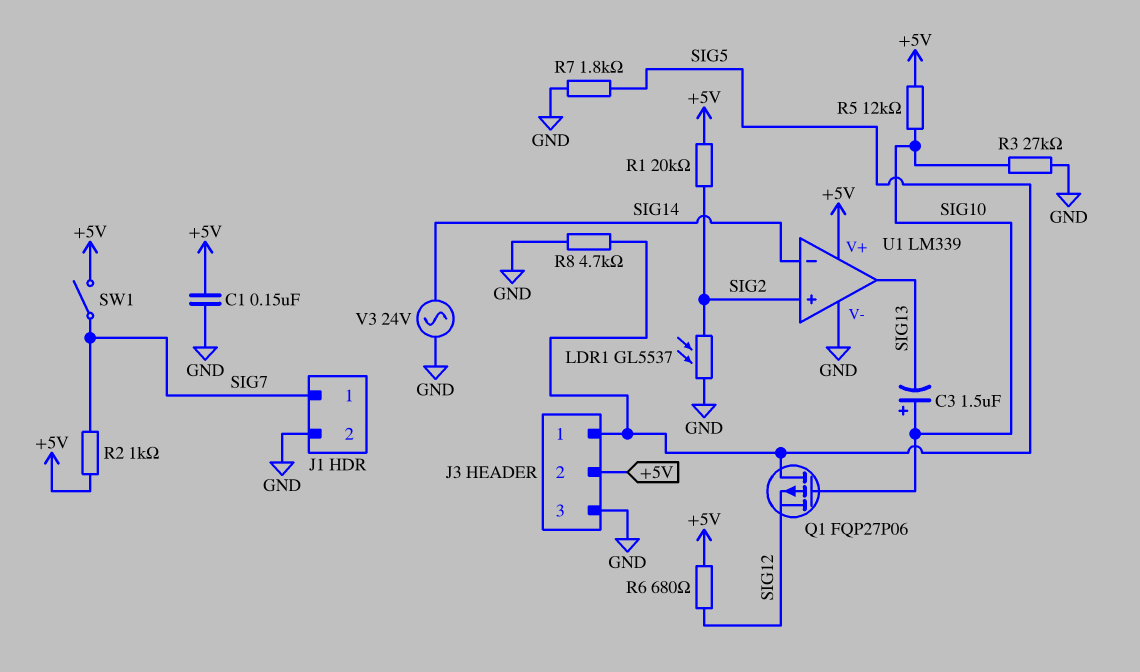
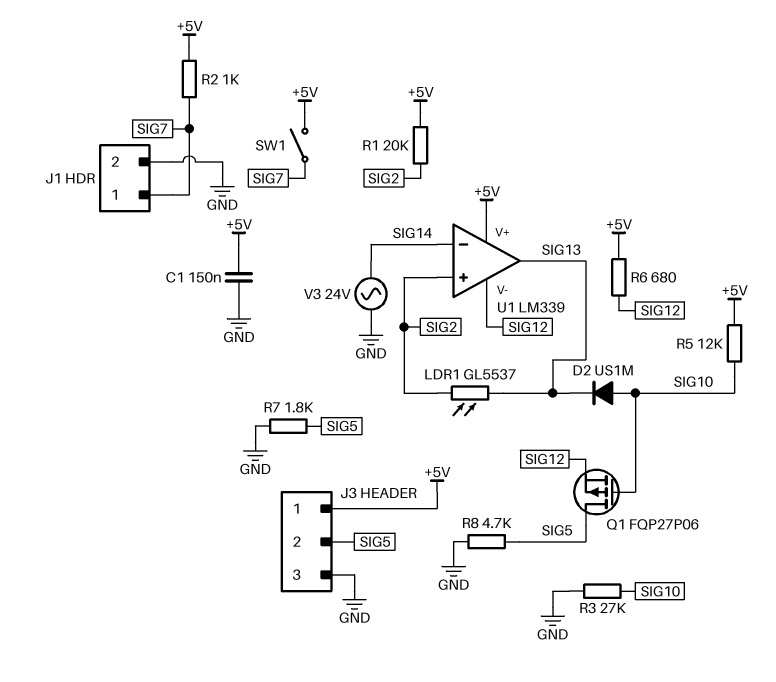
C3: 1.5uF (plus SIG10, minus SIG13) -> none
D2: none -> diode US1M (A SIG10, K SIG13)
J3 pin 1: SIG5 -> +5V
J3 pin 2: +5V -> SIG5
LDR1: GL5537 (GND, SIG2) -> GL5537 (SIG2, SIG13)
U1 pin V-: GND -> SIG12

